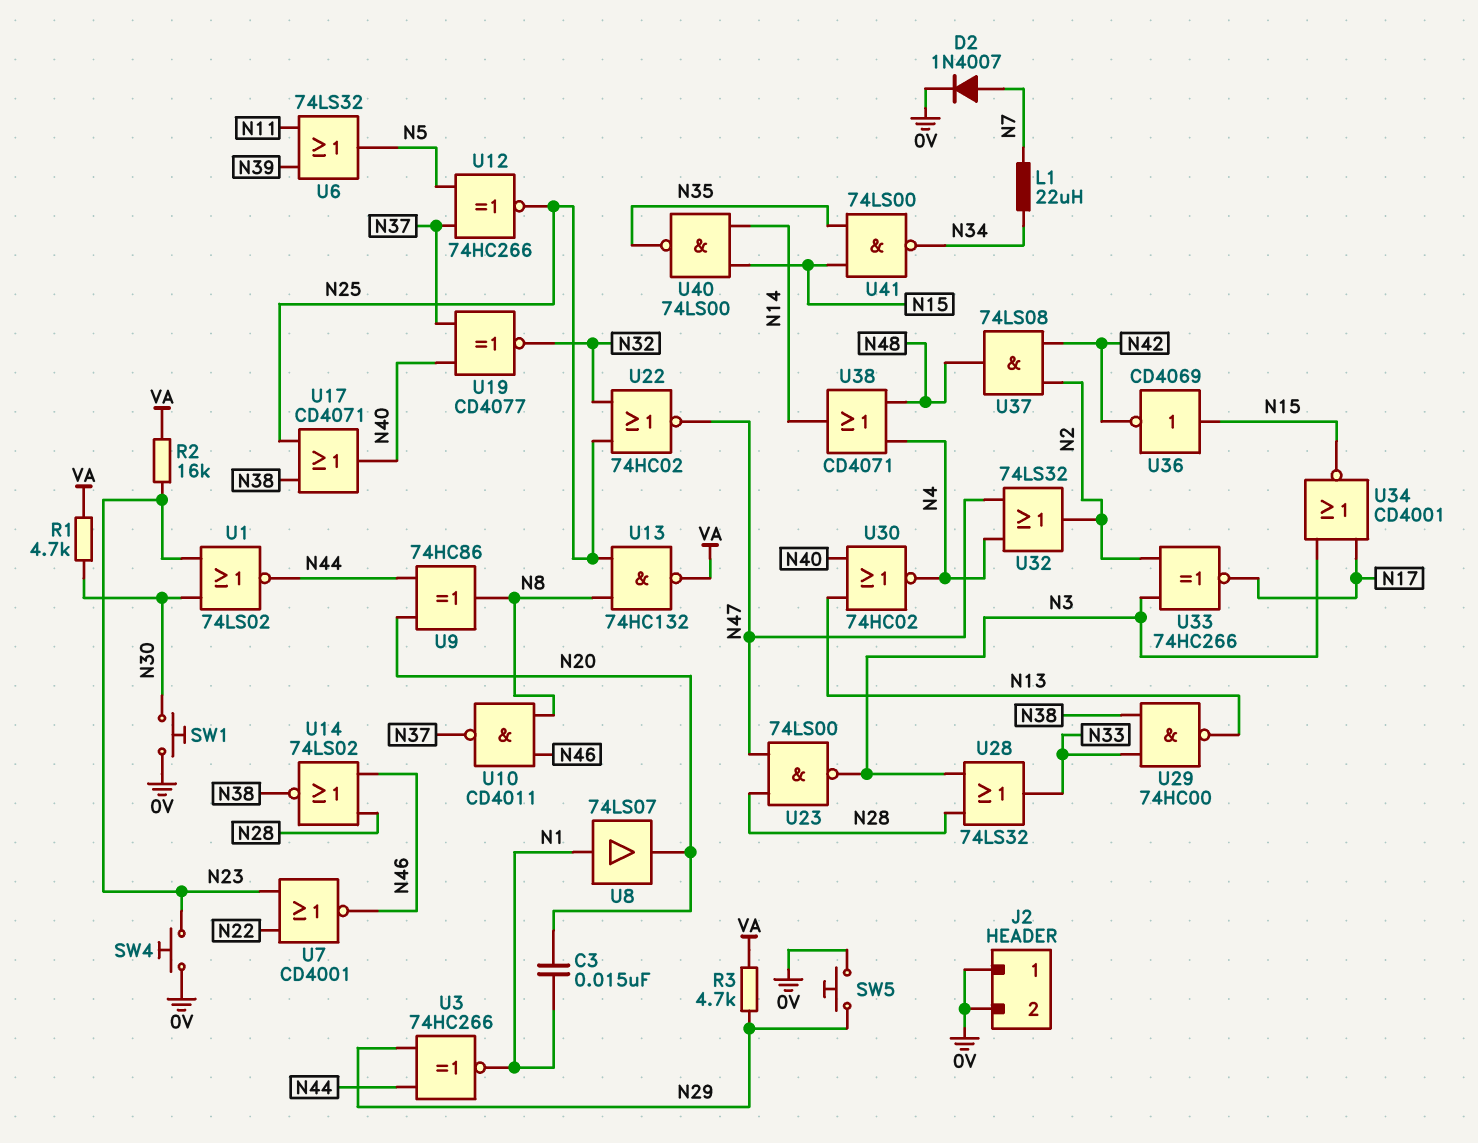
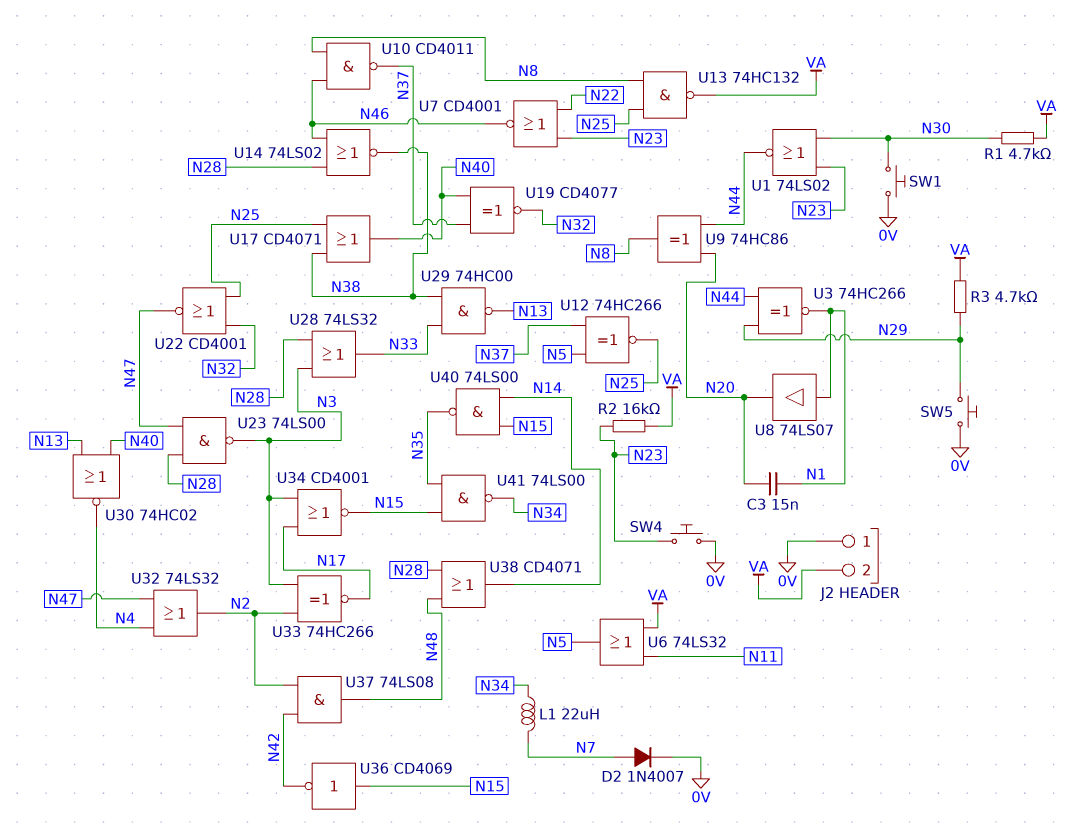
J2 pin 2: 0V -> VA
U6: OR 74LS32 (in N11, in N39, out N5) -> OR 74LS32 (in N11, in VA, out N5)
U22: NOR 74HC02 (in N25, in N32, out N47) -> NOR CD4001 (in N25, in N32, out N47)
U38: OR CD4071 (in N4, in N48, out N14) -> OR CD4071 (in N28, in N48, out N14)

